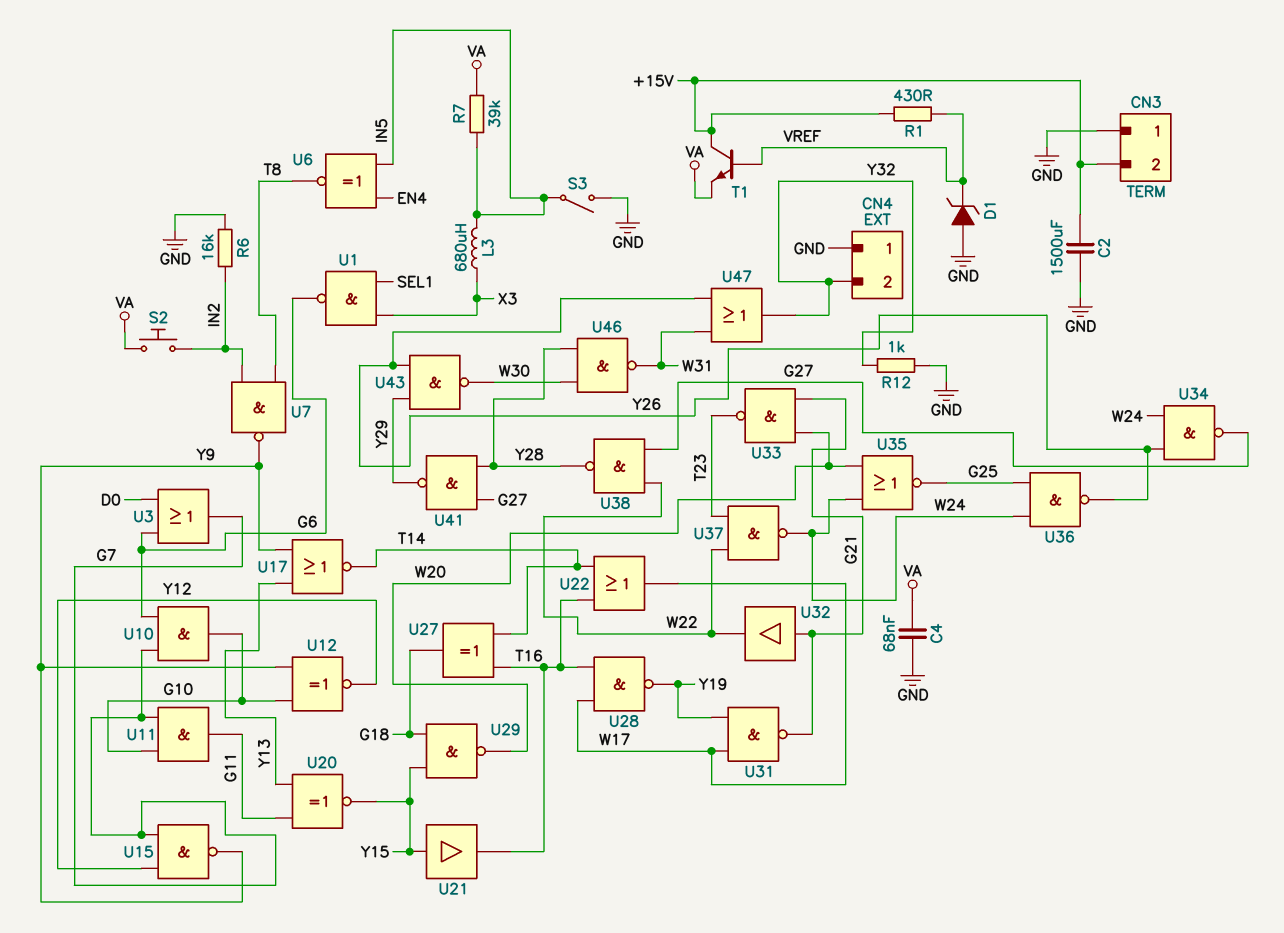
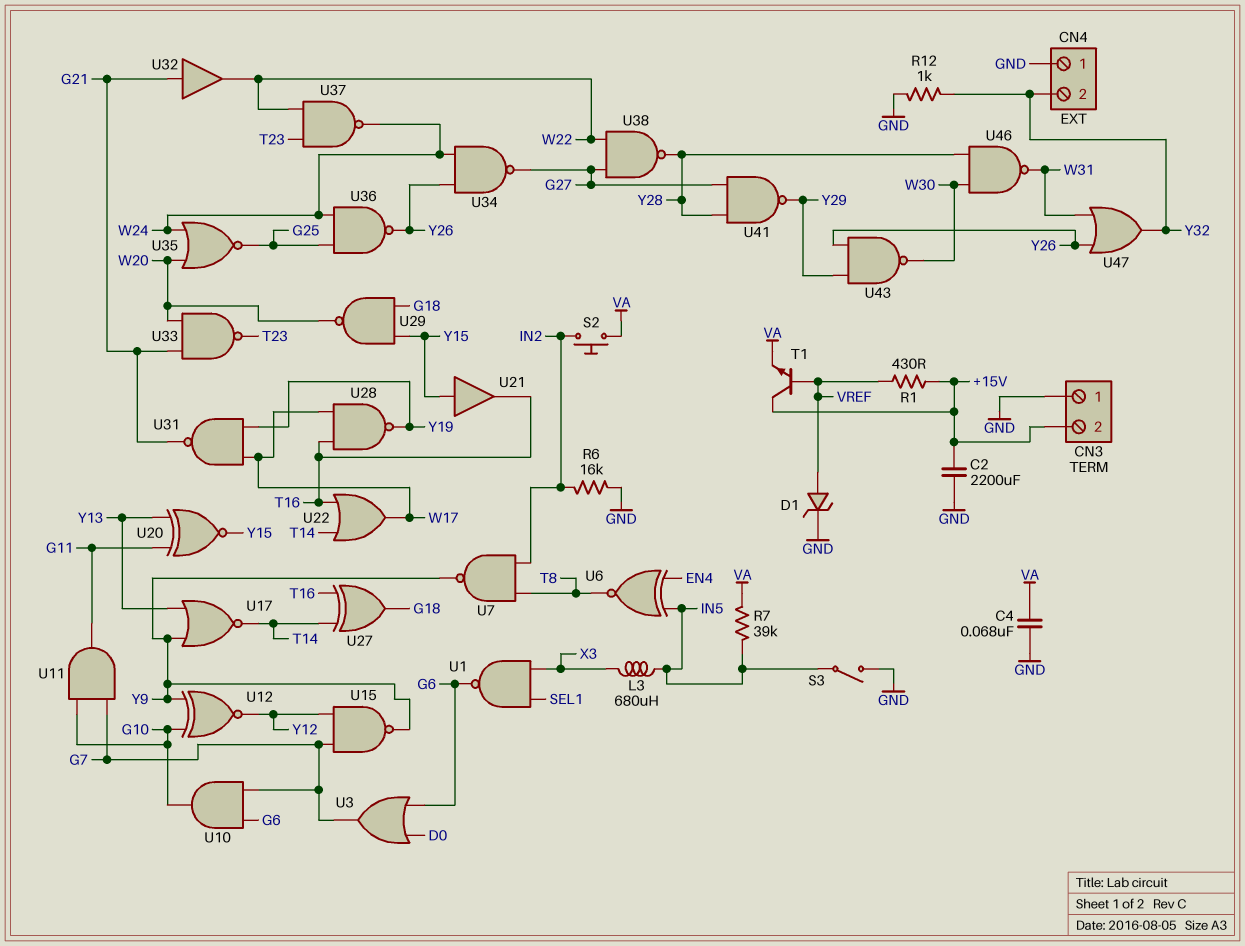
C2: 1500uF (+15V, GND) -> 2200uF (+15V, GND)
D1: zener (A GND, K VREF) -> zener (A VREF, K GND)

